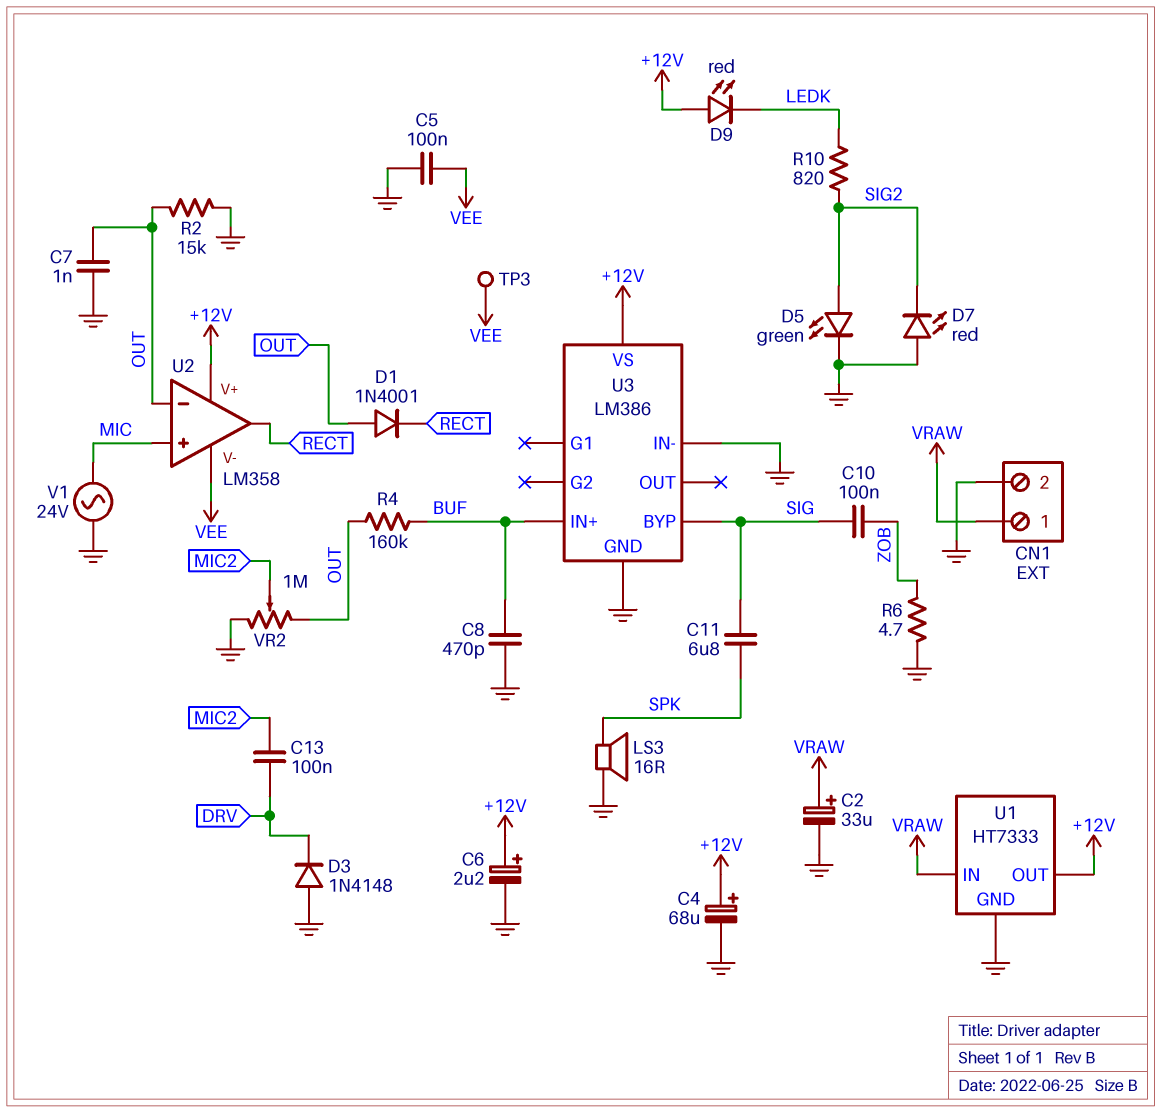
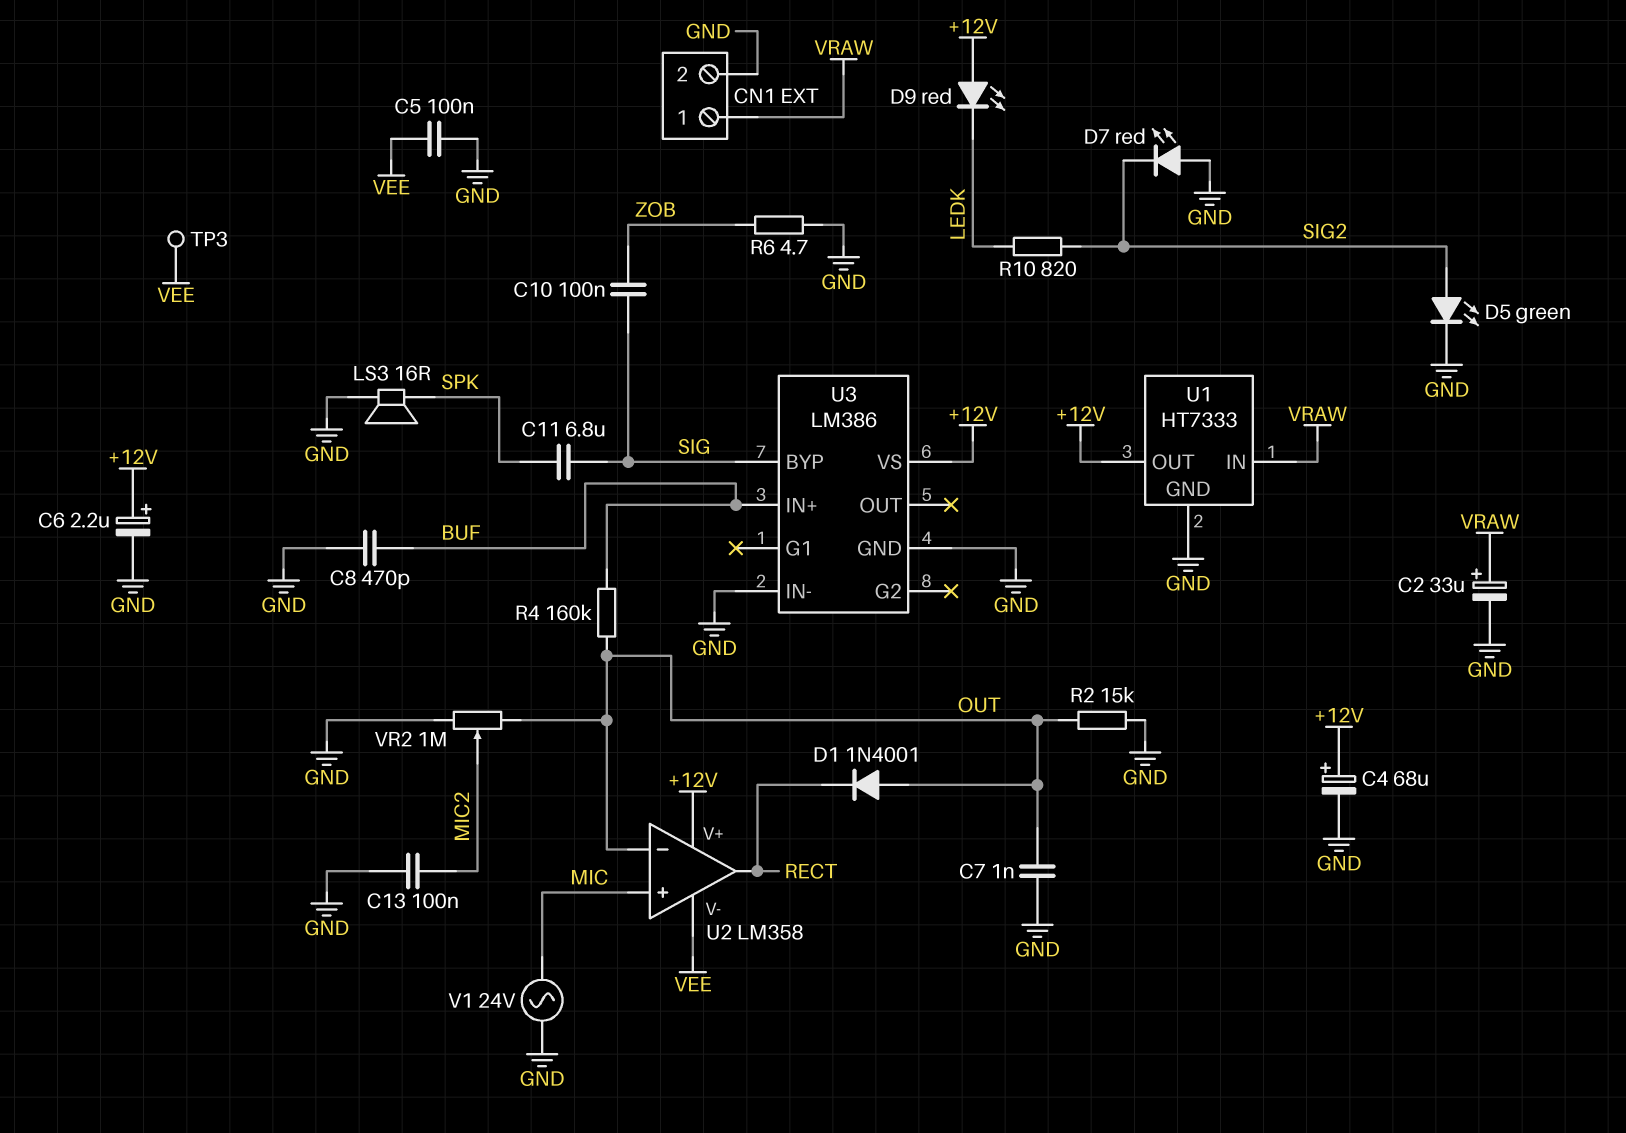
C13: 100nF (DRV, MIC2) -> 100nF (GND, MIC2)
D3: diode 1N4148 (A GND, K DRV) -> none

